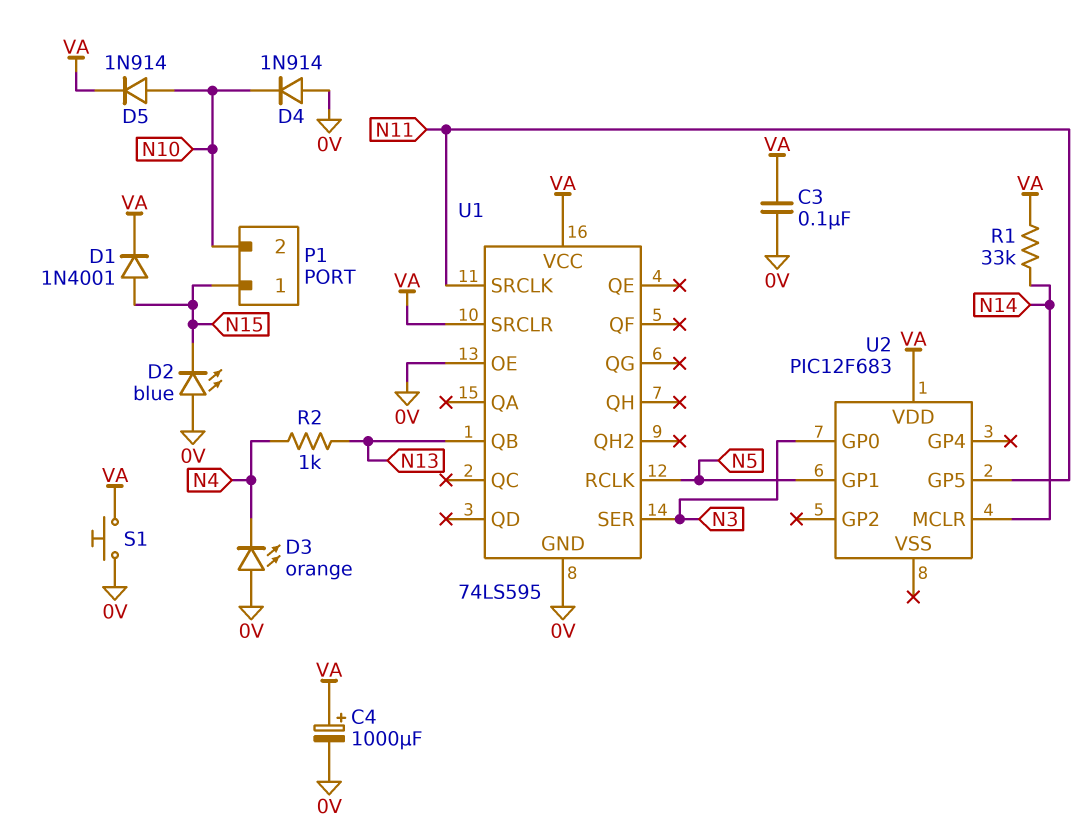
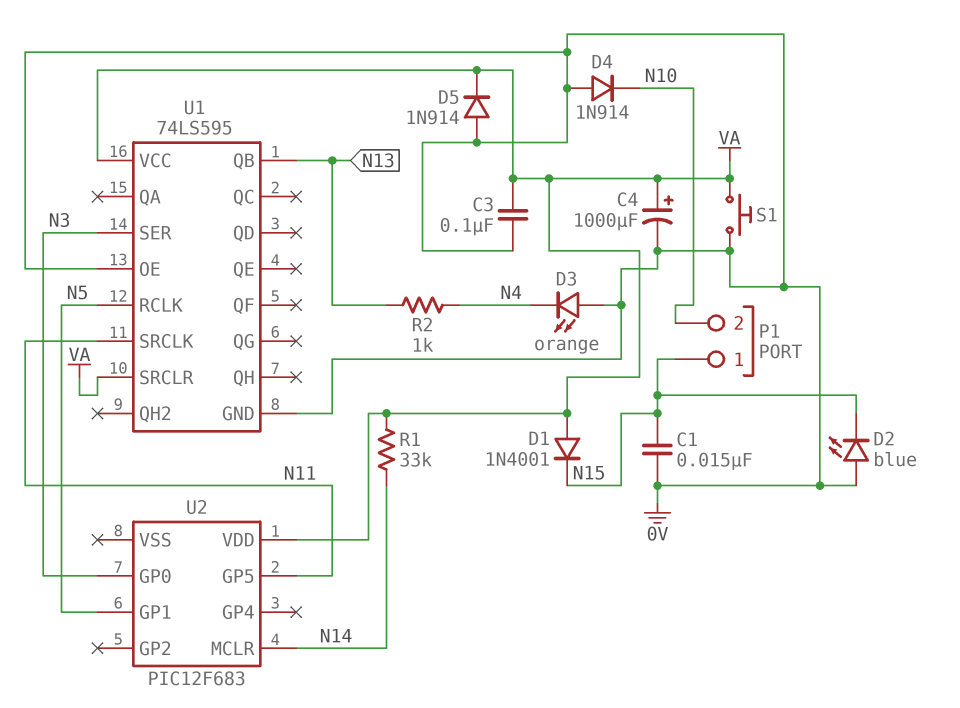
C1: none -> 15nF (0V, N15)
D1: diode 1N4001 (A N15, K VA) -> diode 1N4001 (A VA, K N15)
D5: diode 1N914 (A N10, K VA) -> diode 1N914 (A 0V, K VA)

